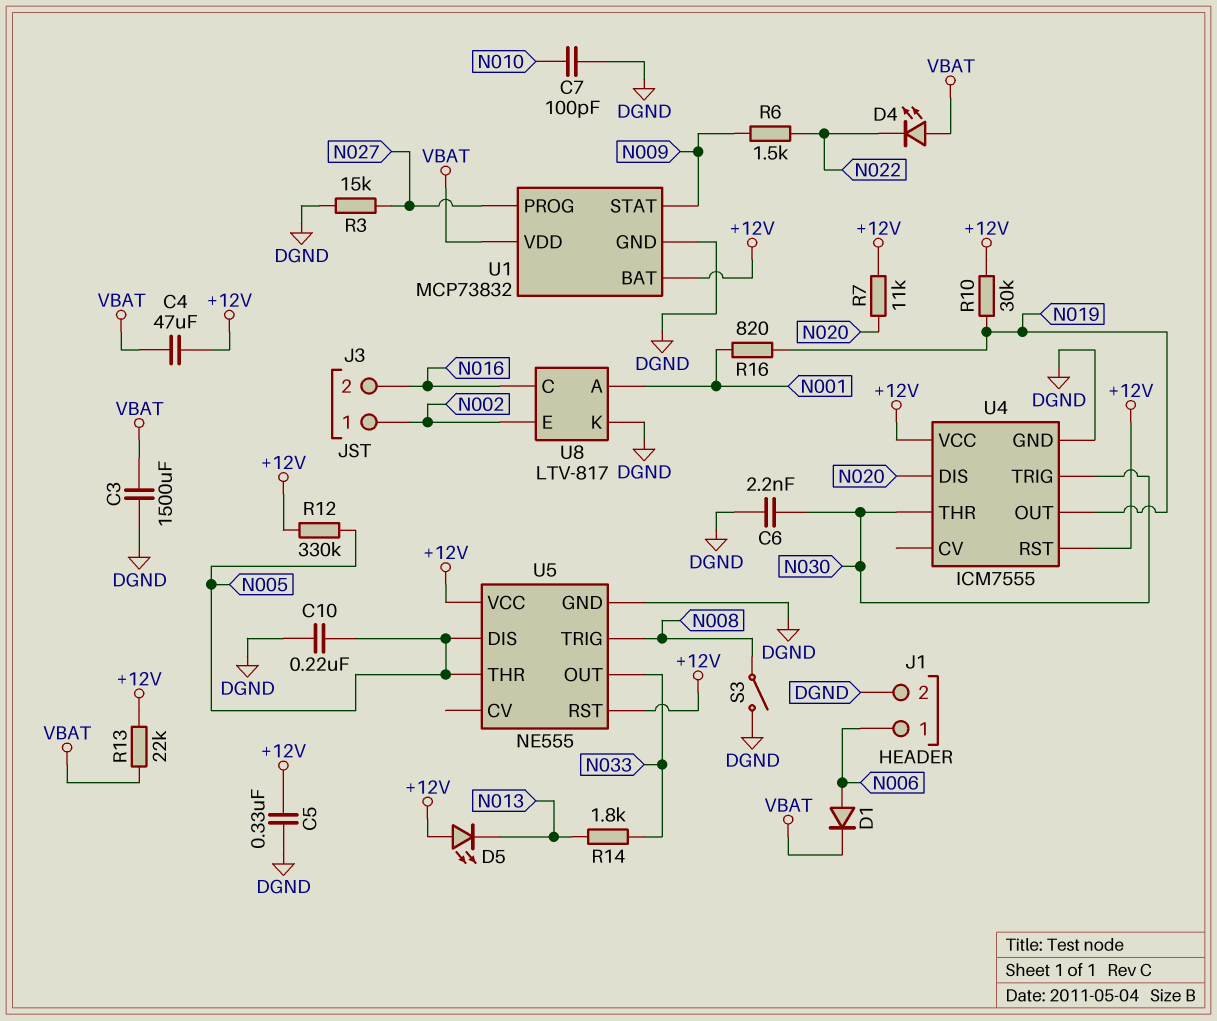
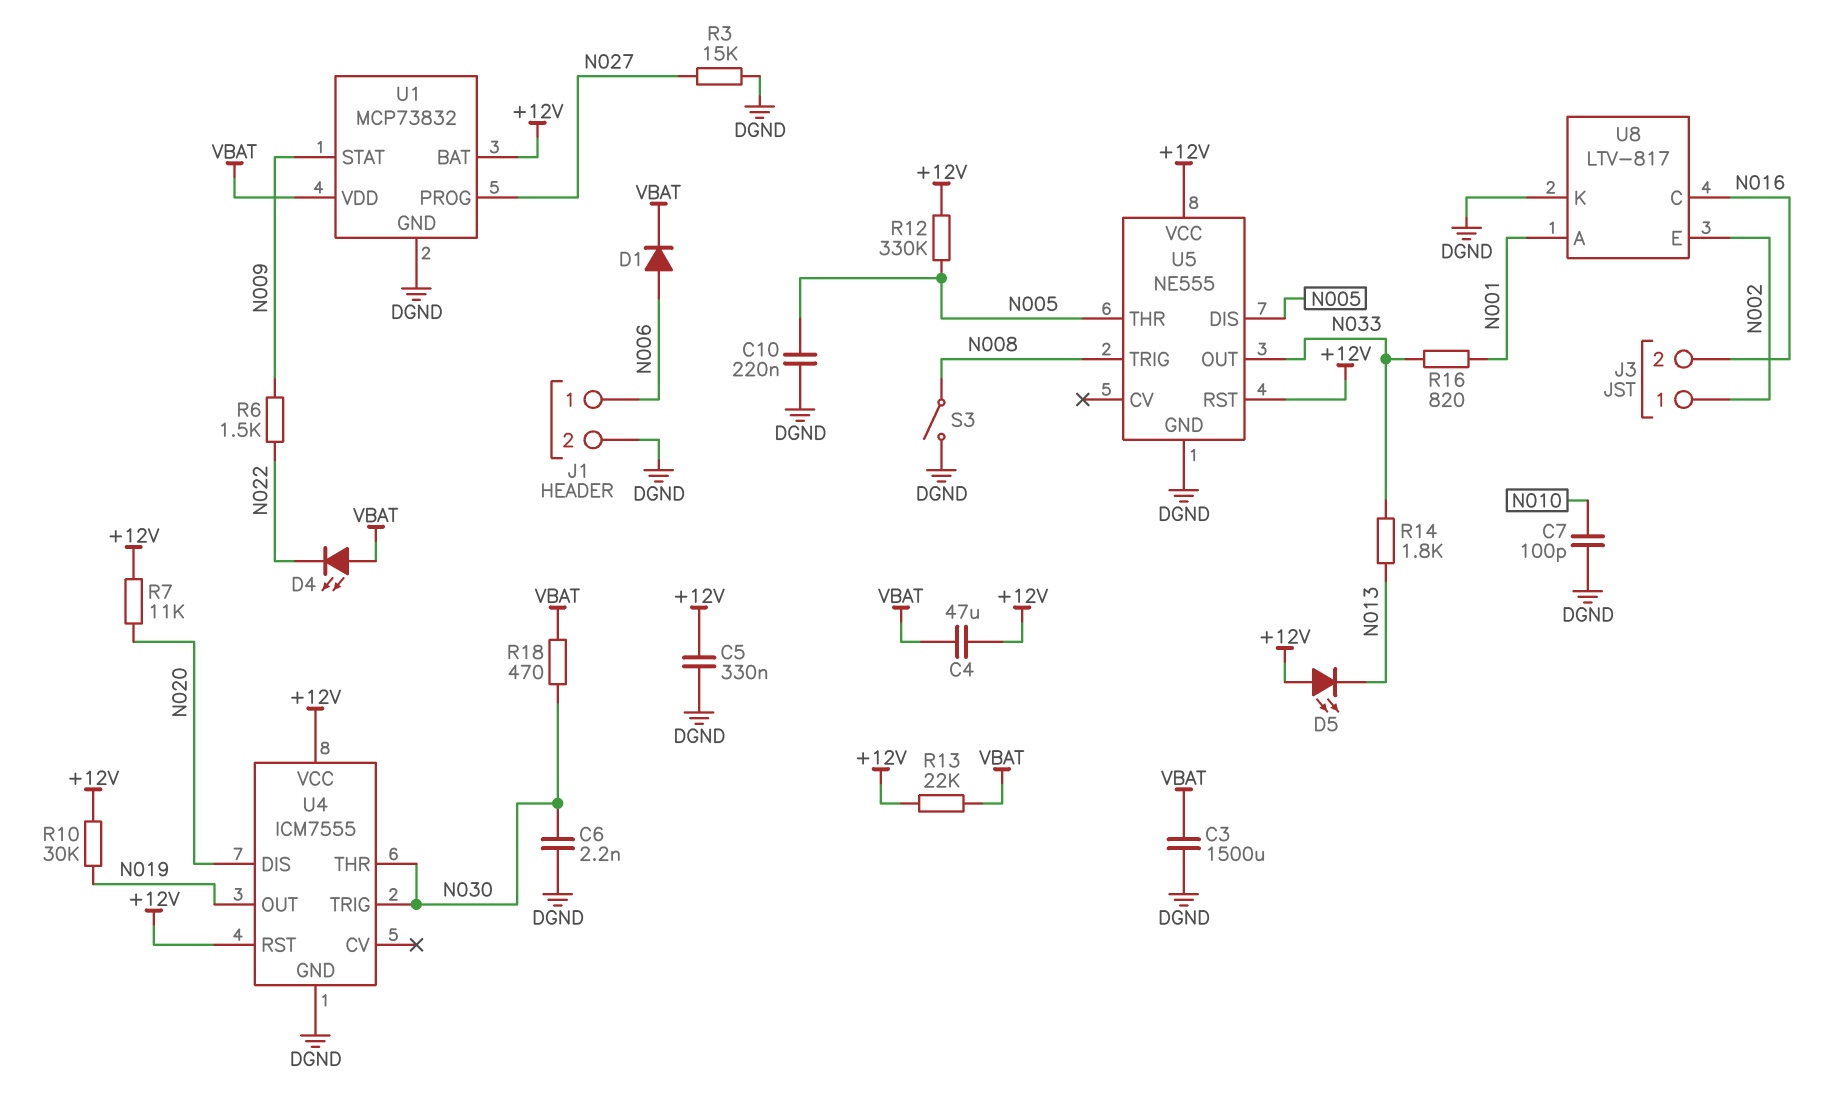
R16: 820 (N001, N019) -> 820 (N001, N033)
R18: none -> 470 (N030, VBAT)

